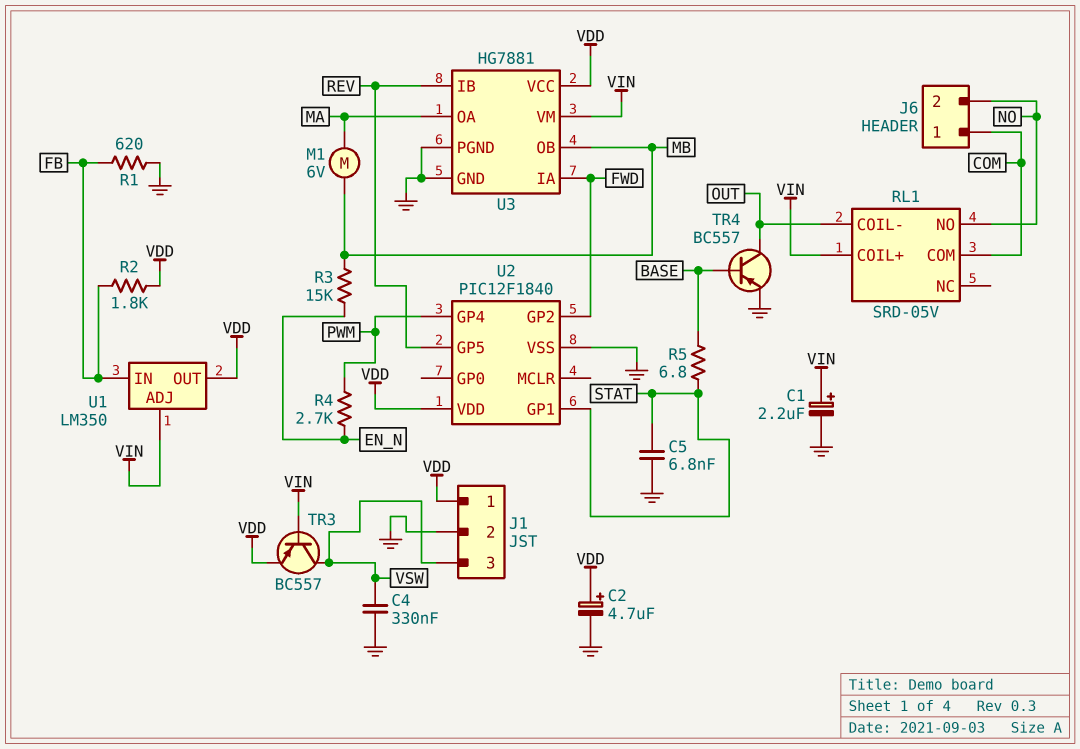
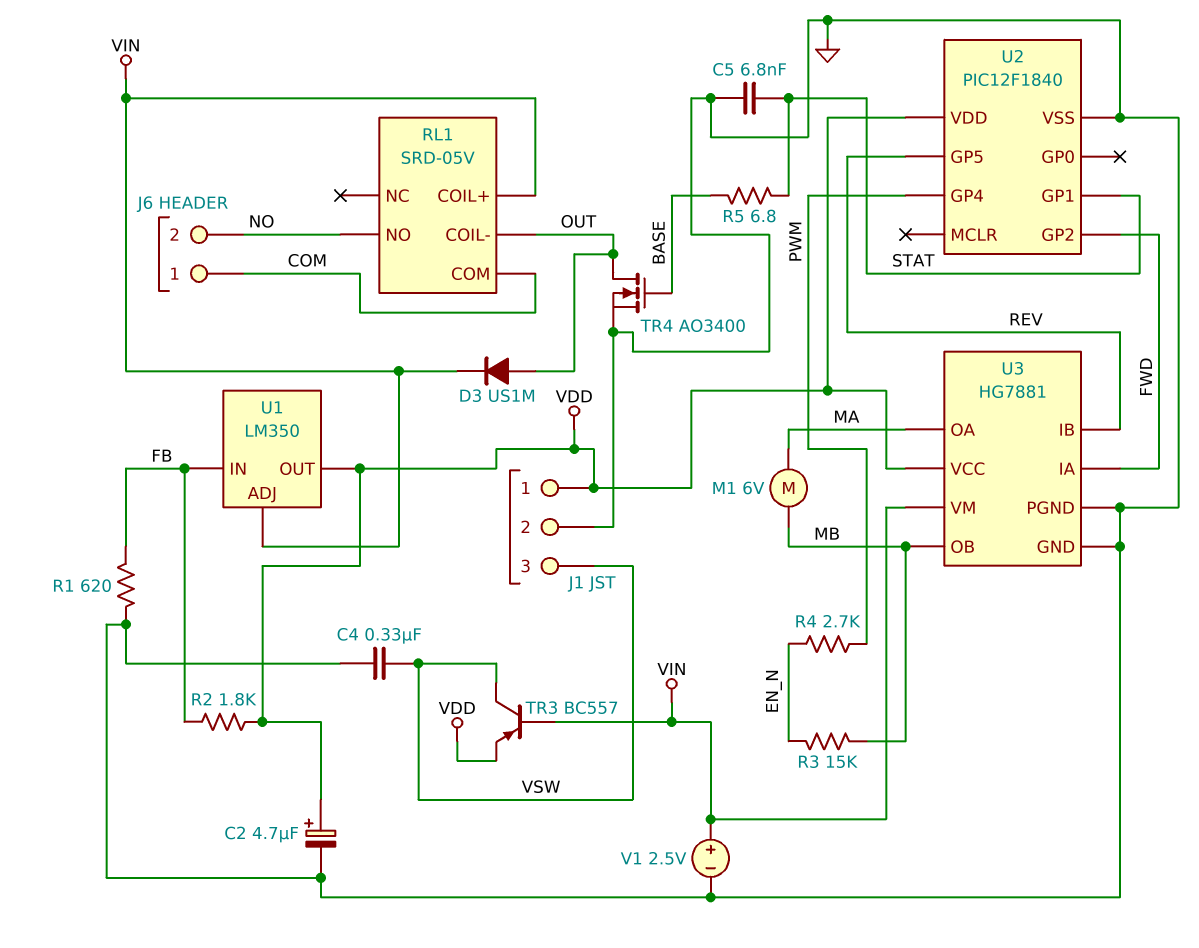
C1: 2.2uF (plus VIN, minus GND) -> none
D3: none -> diode US1M (A OUT, K VIN)
TR4: PNP BC557 (B BASE, C OUT, E GND) -> NMOS AO3400 (G BASE, D OUT, S GND)
V1: none -> 2.5V (plus VIN, minus GND)

